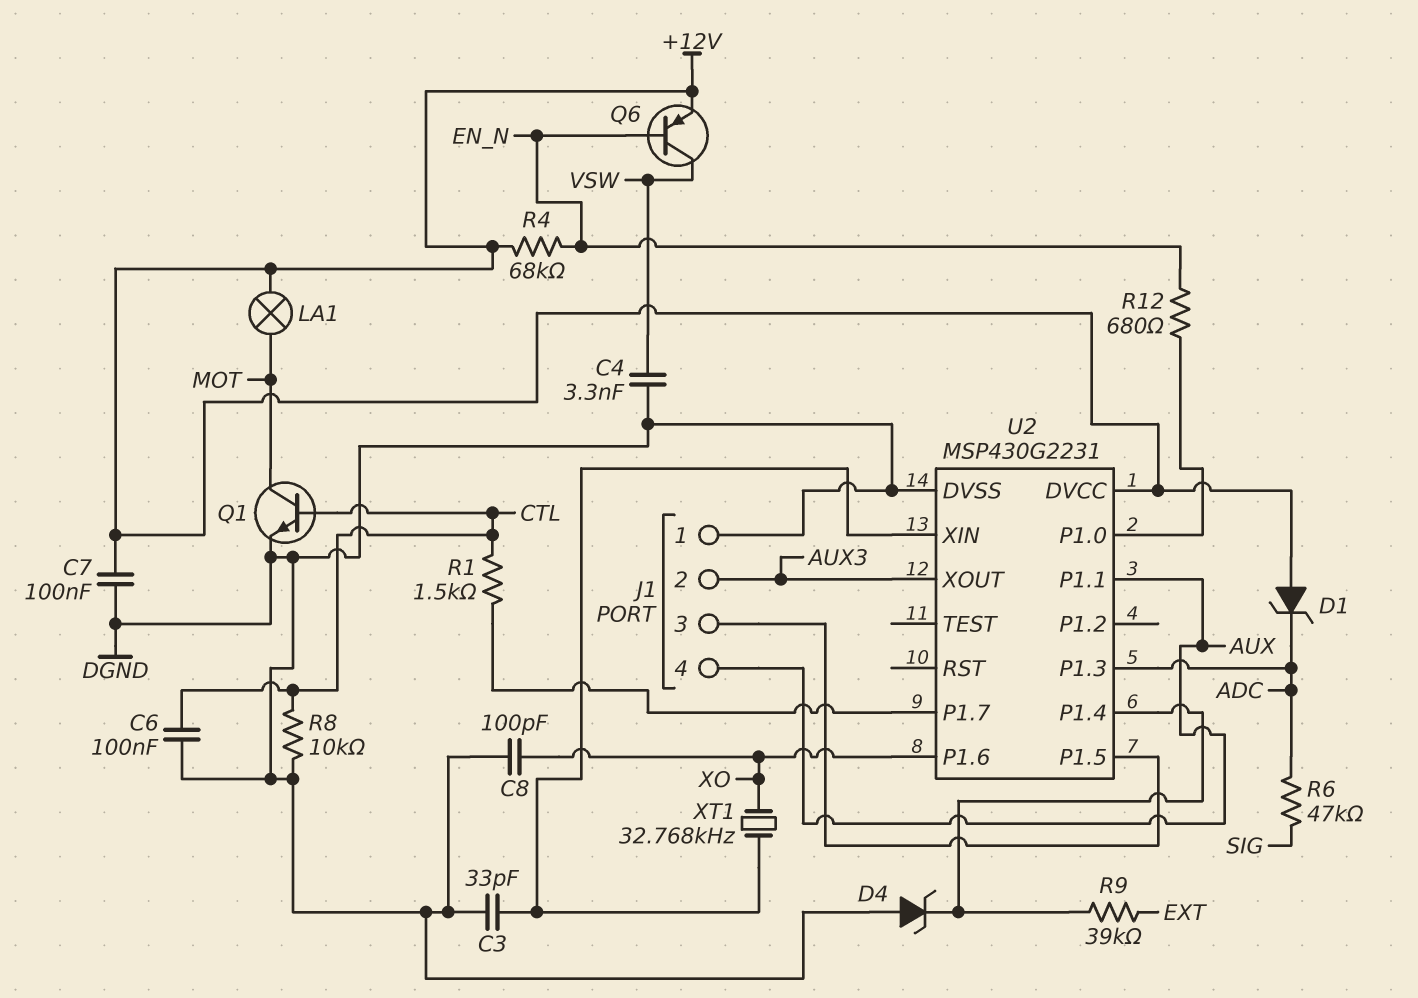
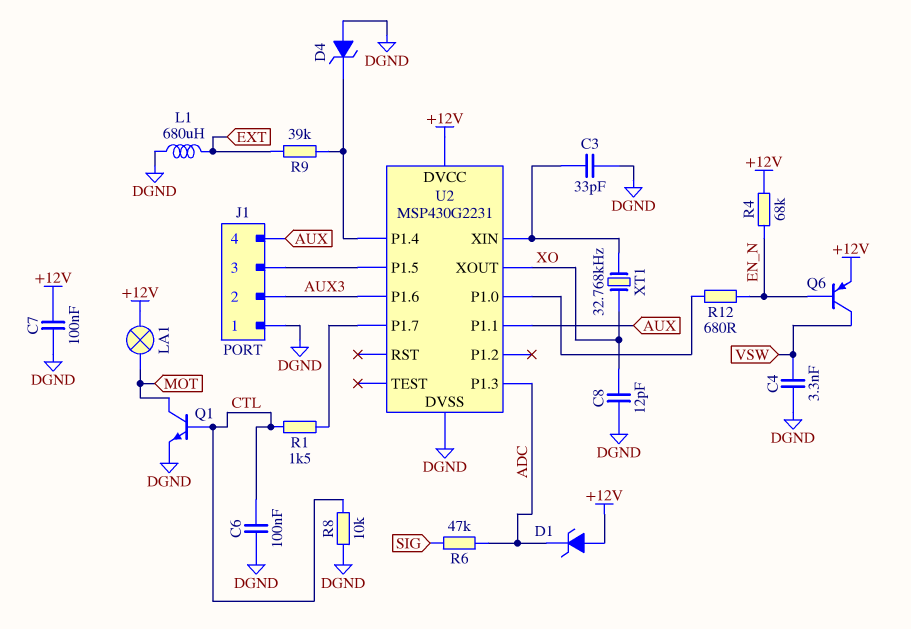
C8: 100pF (DGND, XO) -> 12pF (DGND, XO)
L1: none -> 680uH (DGND, EXT)
U2 pin P1.6: XO -> AUX3
U2 pin XOUT: AUX3 -> XO

